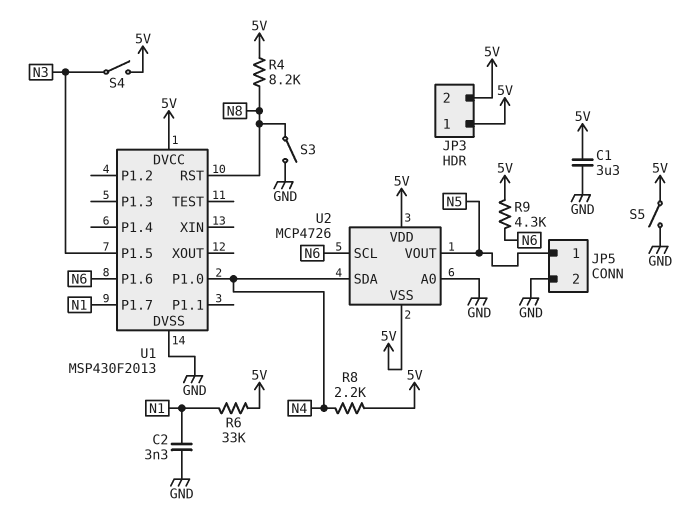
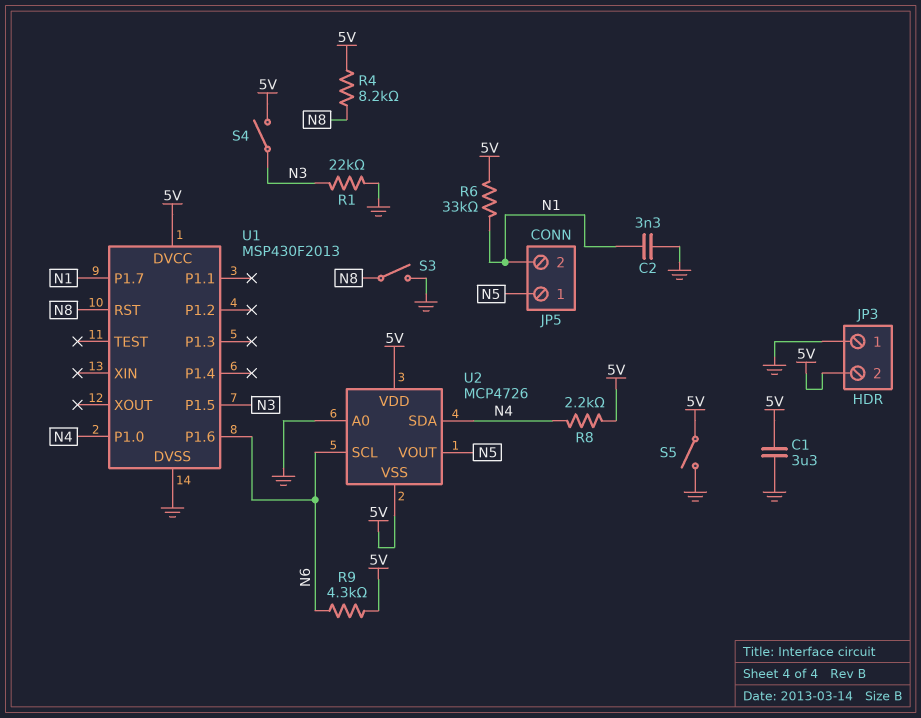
JP3 pin 1: 5V -> GND
JP5 pin 2: GND -> N1
R1: none -> 22k (GND, N3)

